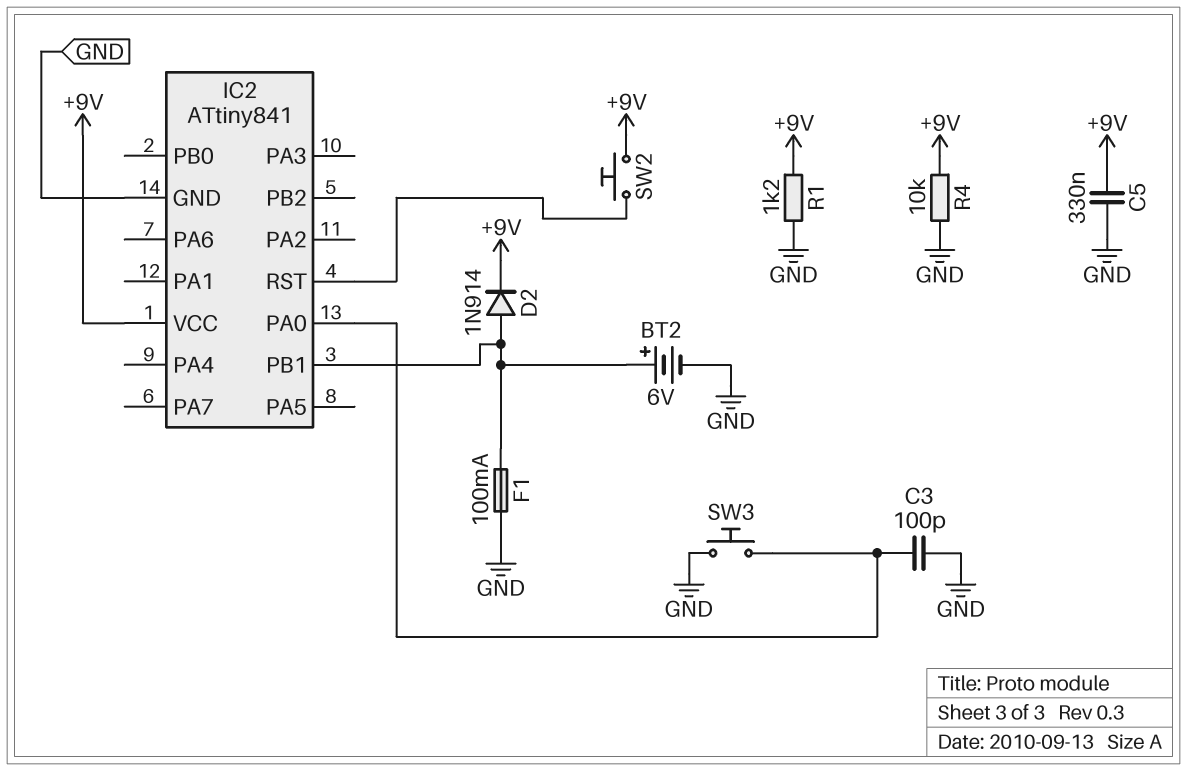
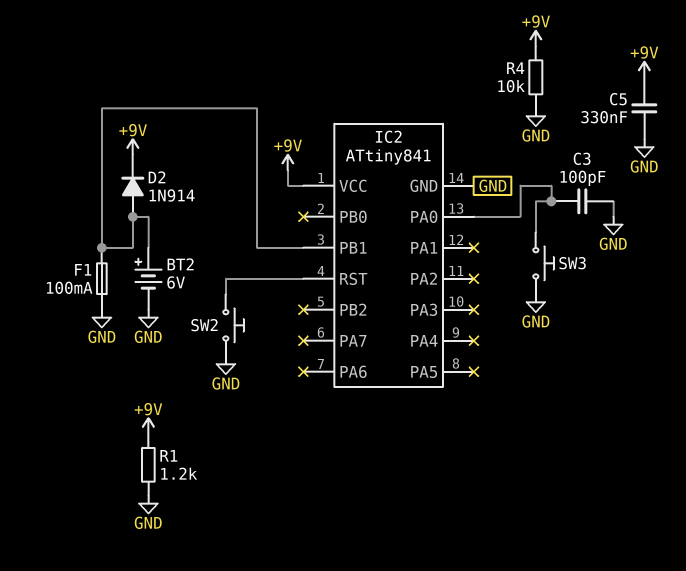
SW2: button (+9V, IC2/RST) -> button (GND, IC2/RST)

